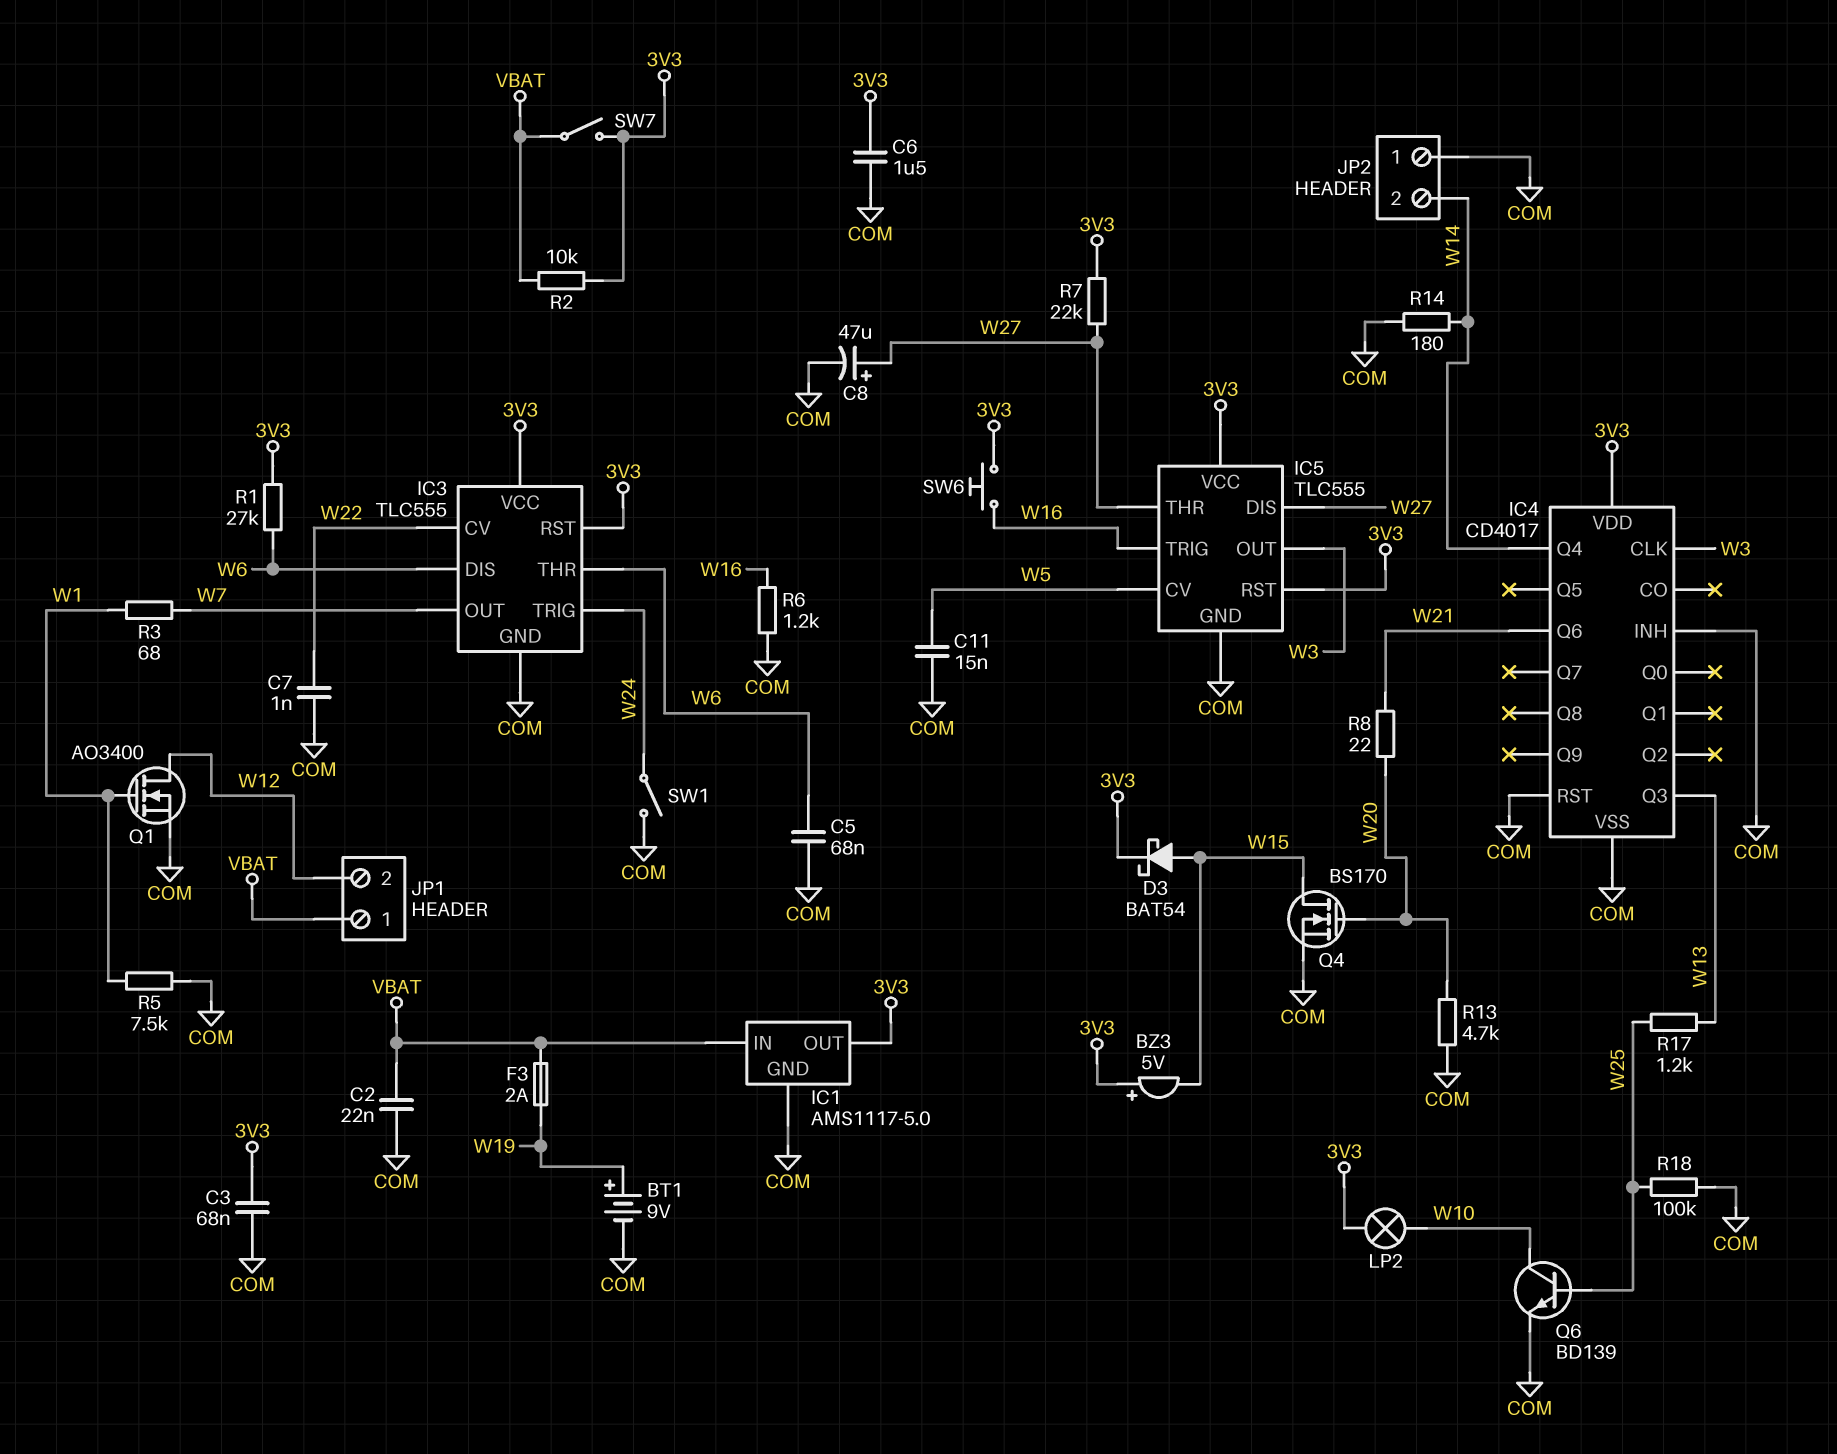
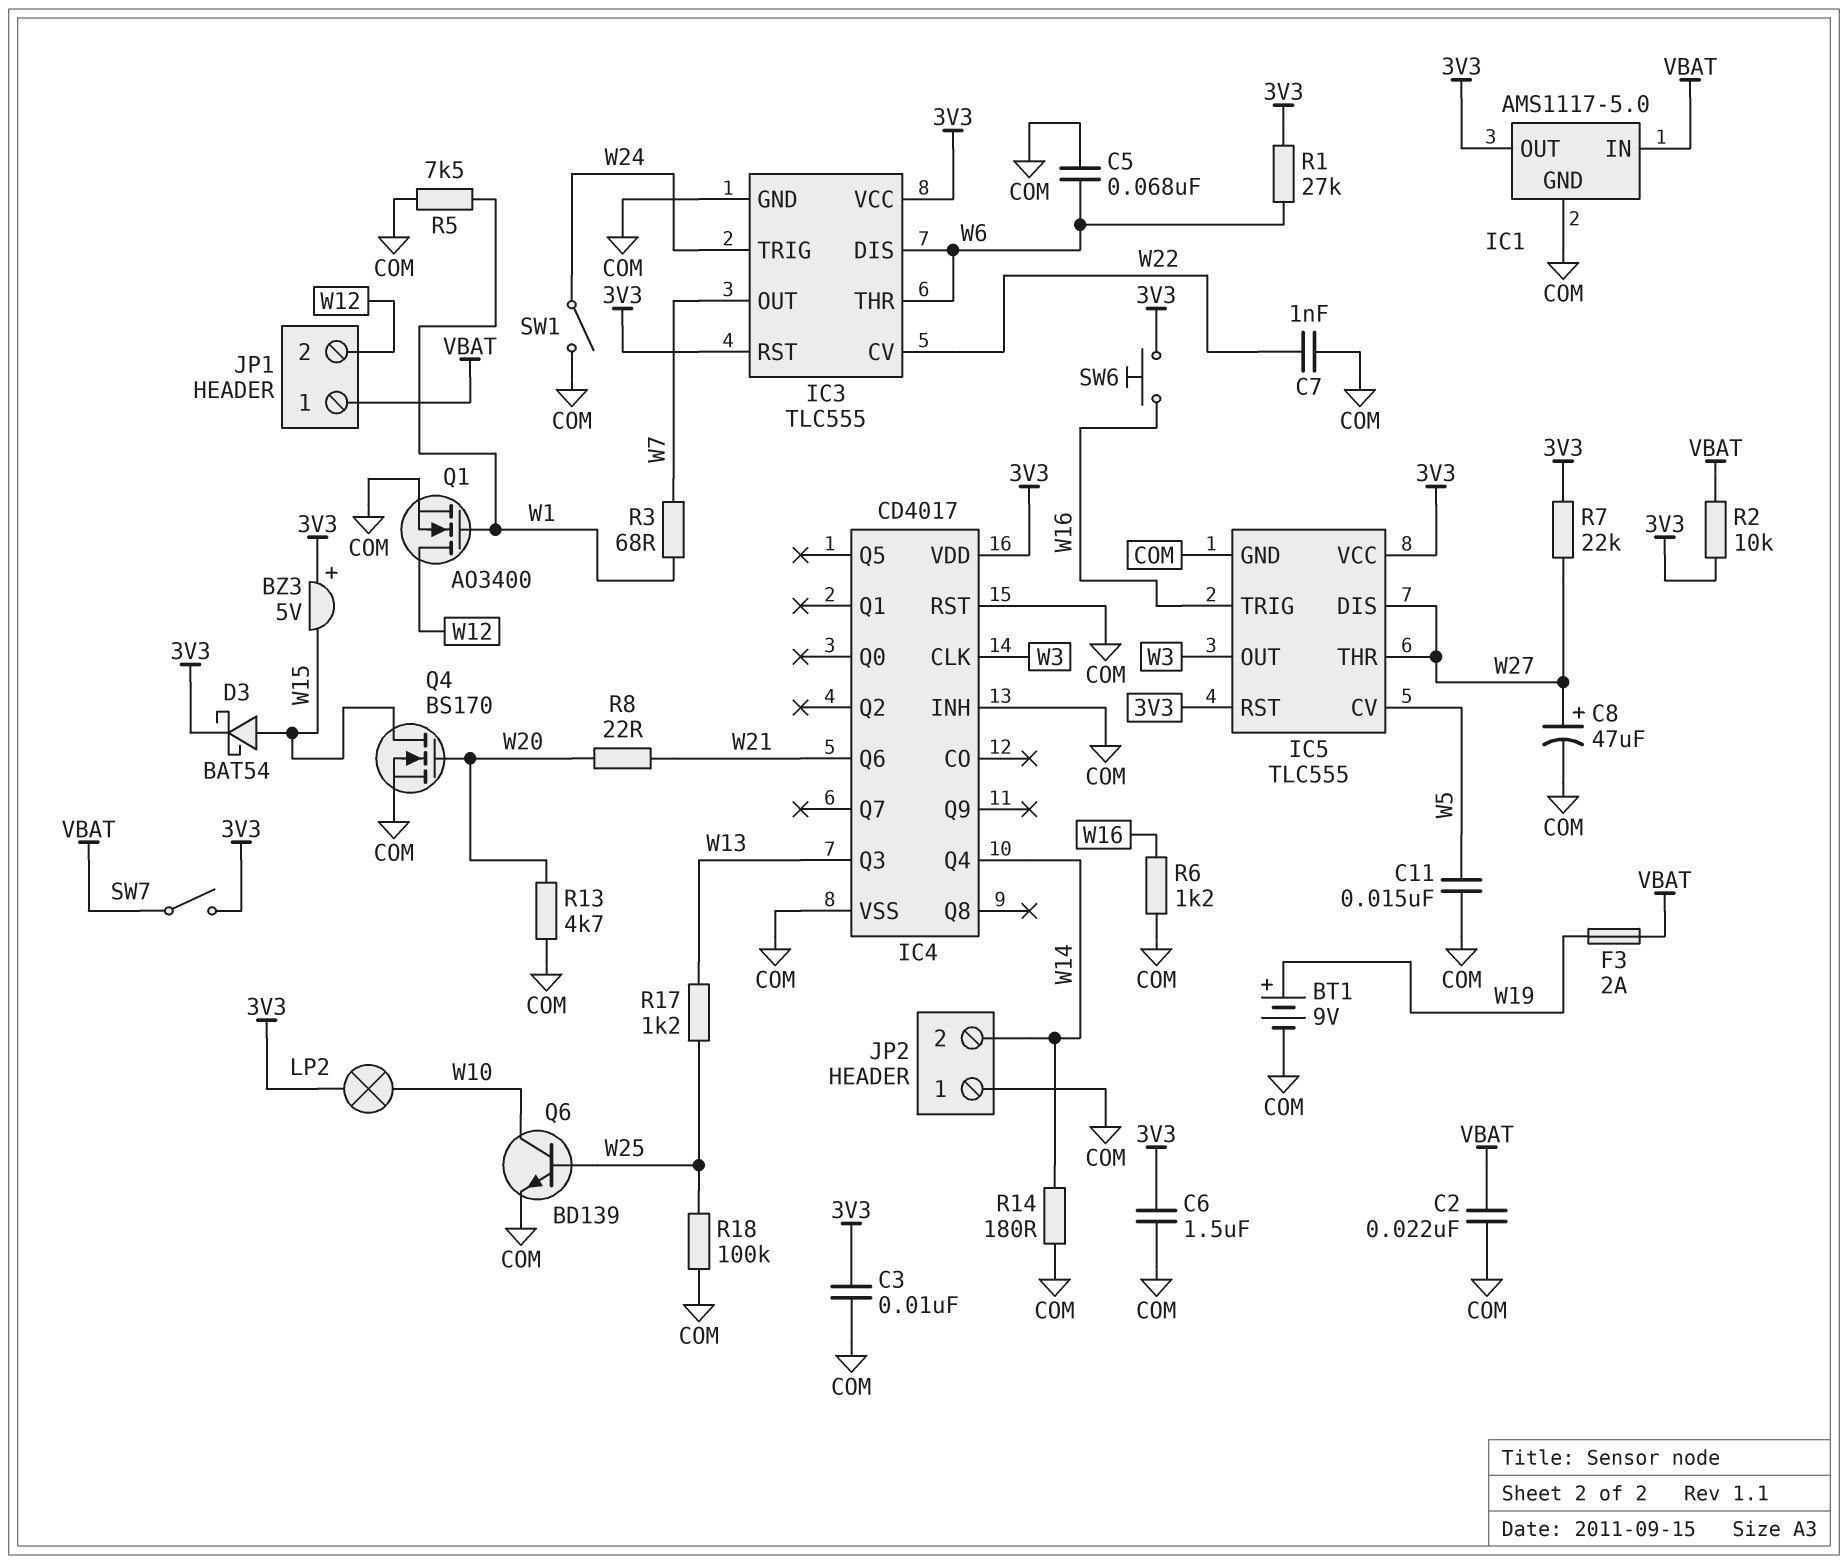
C3: 68nF (3V3, COM) -> 10nF (3V3, COM)

